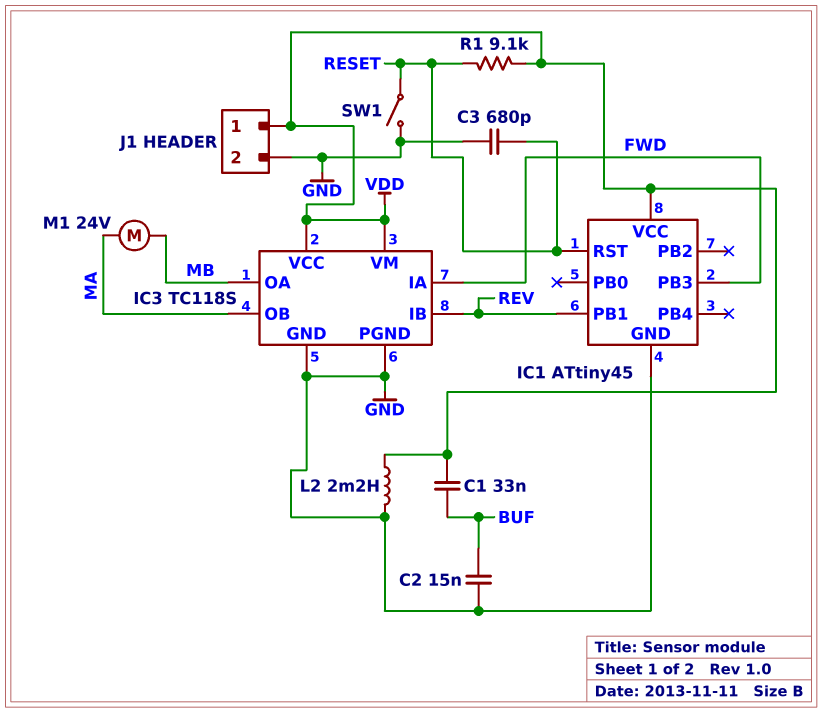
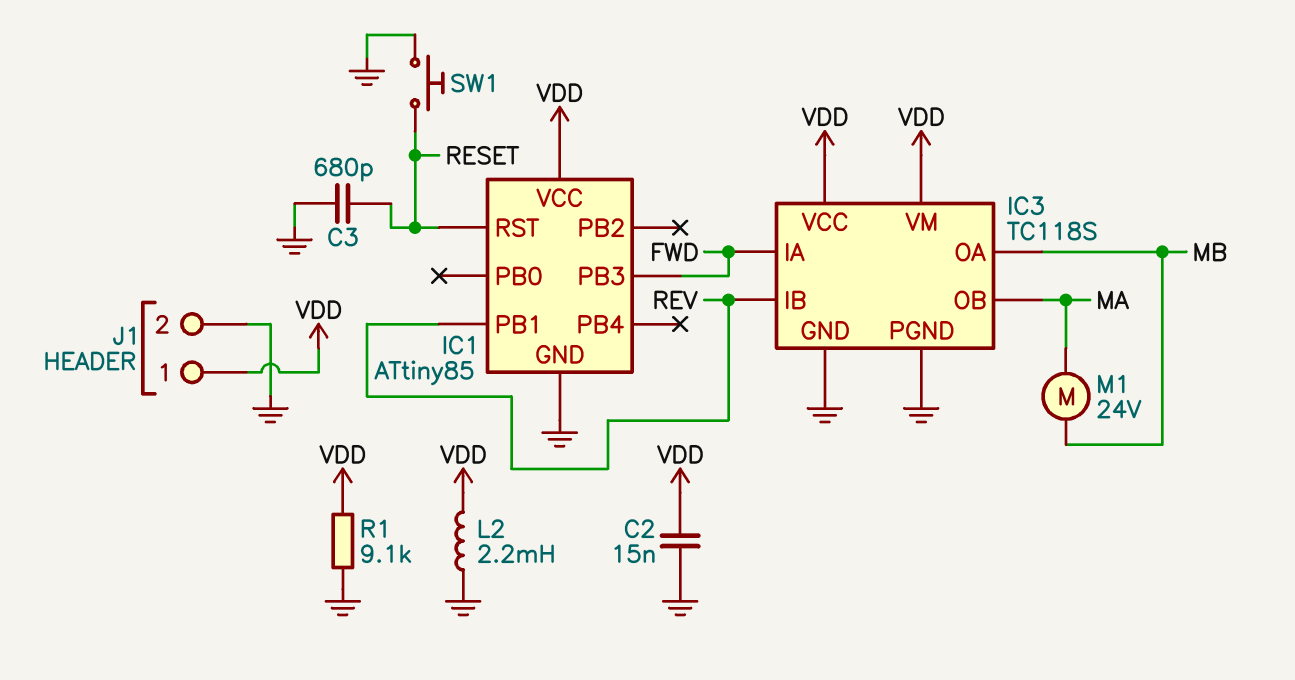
C1: 33nF (BUF, VDD) -> none
C2: 15nF (BUF, GND) -> 15nF (GND, VDD)
IC1: ATtiny45 -> ATtiny85
R1: 9.1k (RESET, VDD) -> 9.1k (GND, VDD)
SW1: switch (GND, RESET) -> button (GND, RESET)

